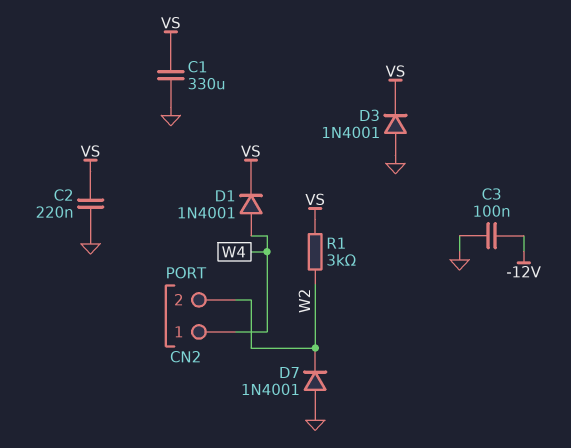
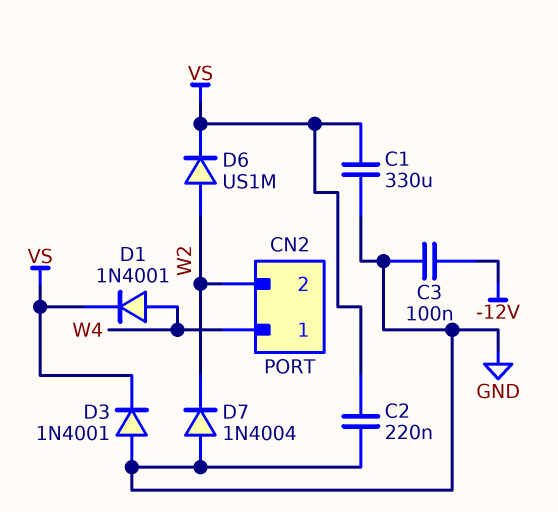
D6: none -> diode US1M (A W2, K VS)
D7: diode 1N4001 (A GND, K W2) -> diode 1N4004 (A GND, K W2)
R1: 3k (VS, W2) -> none

